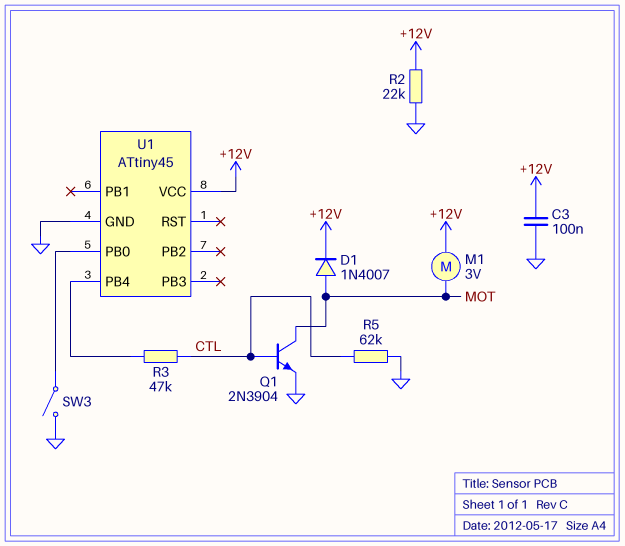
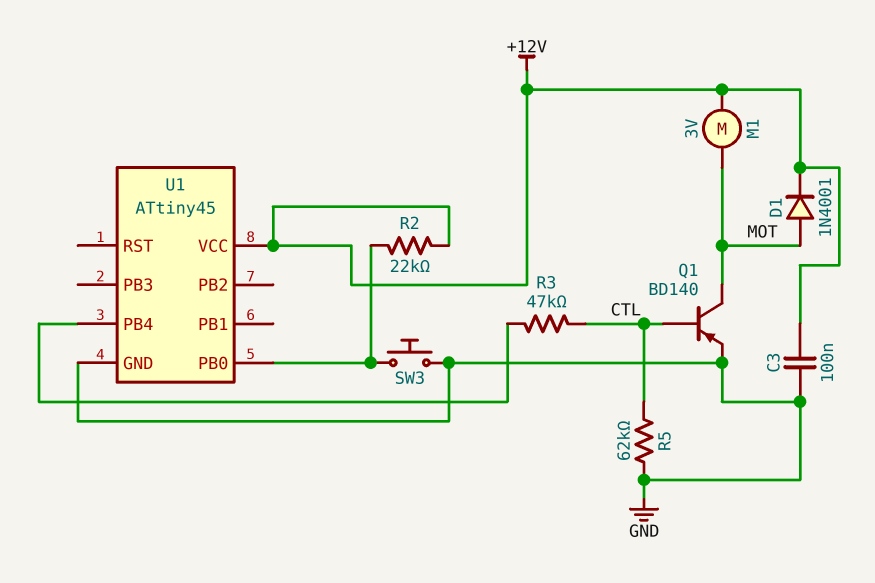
D1: diode 1N4007 (A MOT, K +12V) -> diode 1N4001 (A MOT, K +12V)
Q1: NPN 2N3904 (B CTL, C MOT, E GND) -> PNP BD140 (B CTL, C MOT, E GND)
R2: 22k (+12V, GND) -> 22k (+12V, U1/PB0)
SW3: switch (GND, U1/PB0) -> button (GND, U1/PB0)

